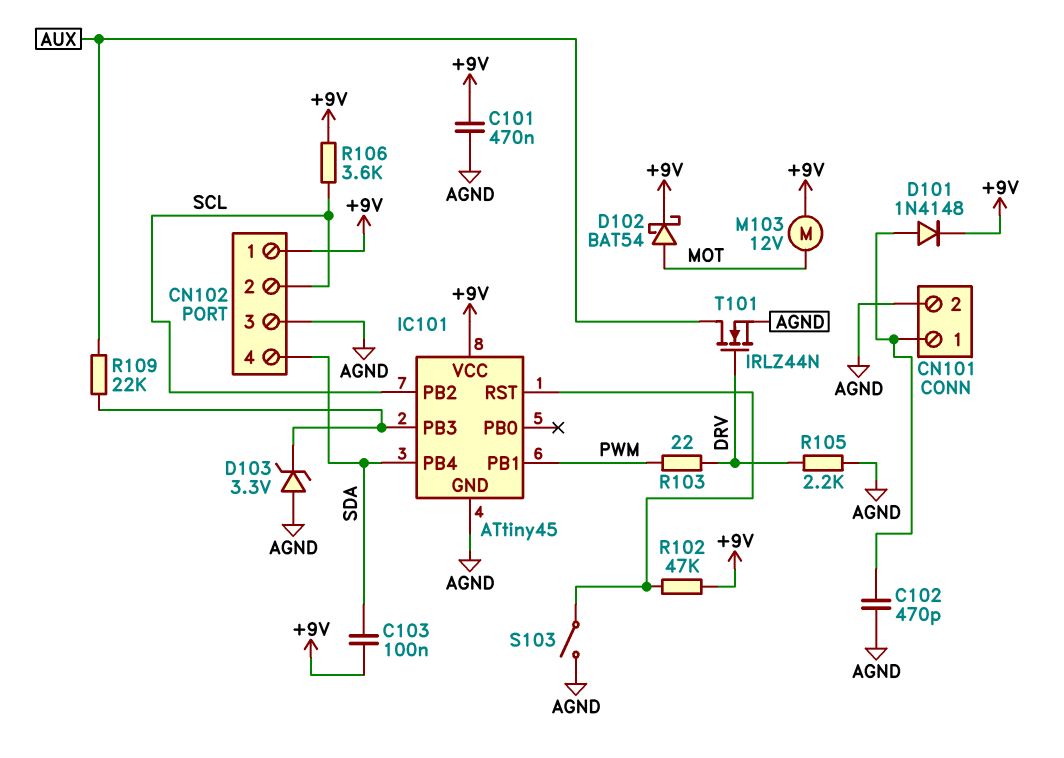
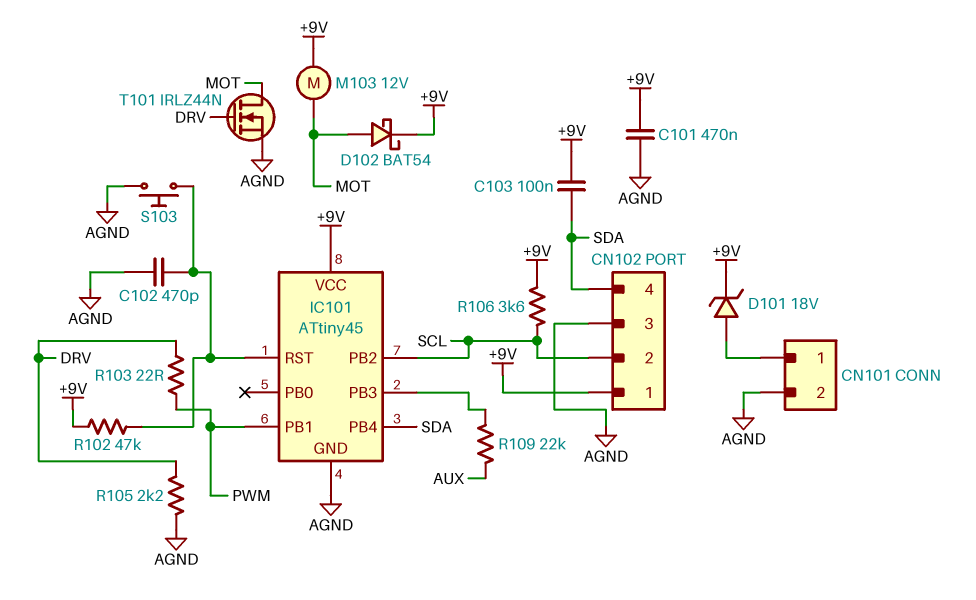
C102: 470pF (AGND, CN101/1) -> 470pF (AGND, IC101/RST)
D101: diode 1N4148 (A CN101/1, K +9V) -> zener 18V (A CN101/1, K +9V)
D103: zener 3.3V (A AGND, K IC101/PB3) -> none
S103: switch (AGND, IC101/RST) -> button (AGND, IC101/RST)
T101: NMOS IRLZ44N (G DRV, D AUX, S AGND) -> NMOS IRLZ44N (G DRV, D MOT, S AGND)

